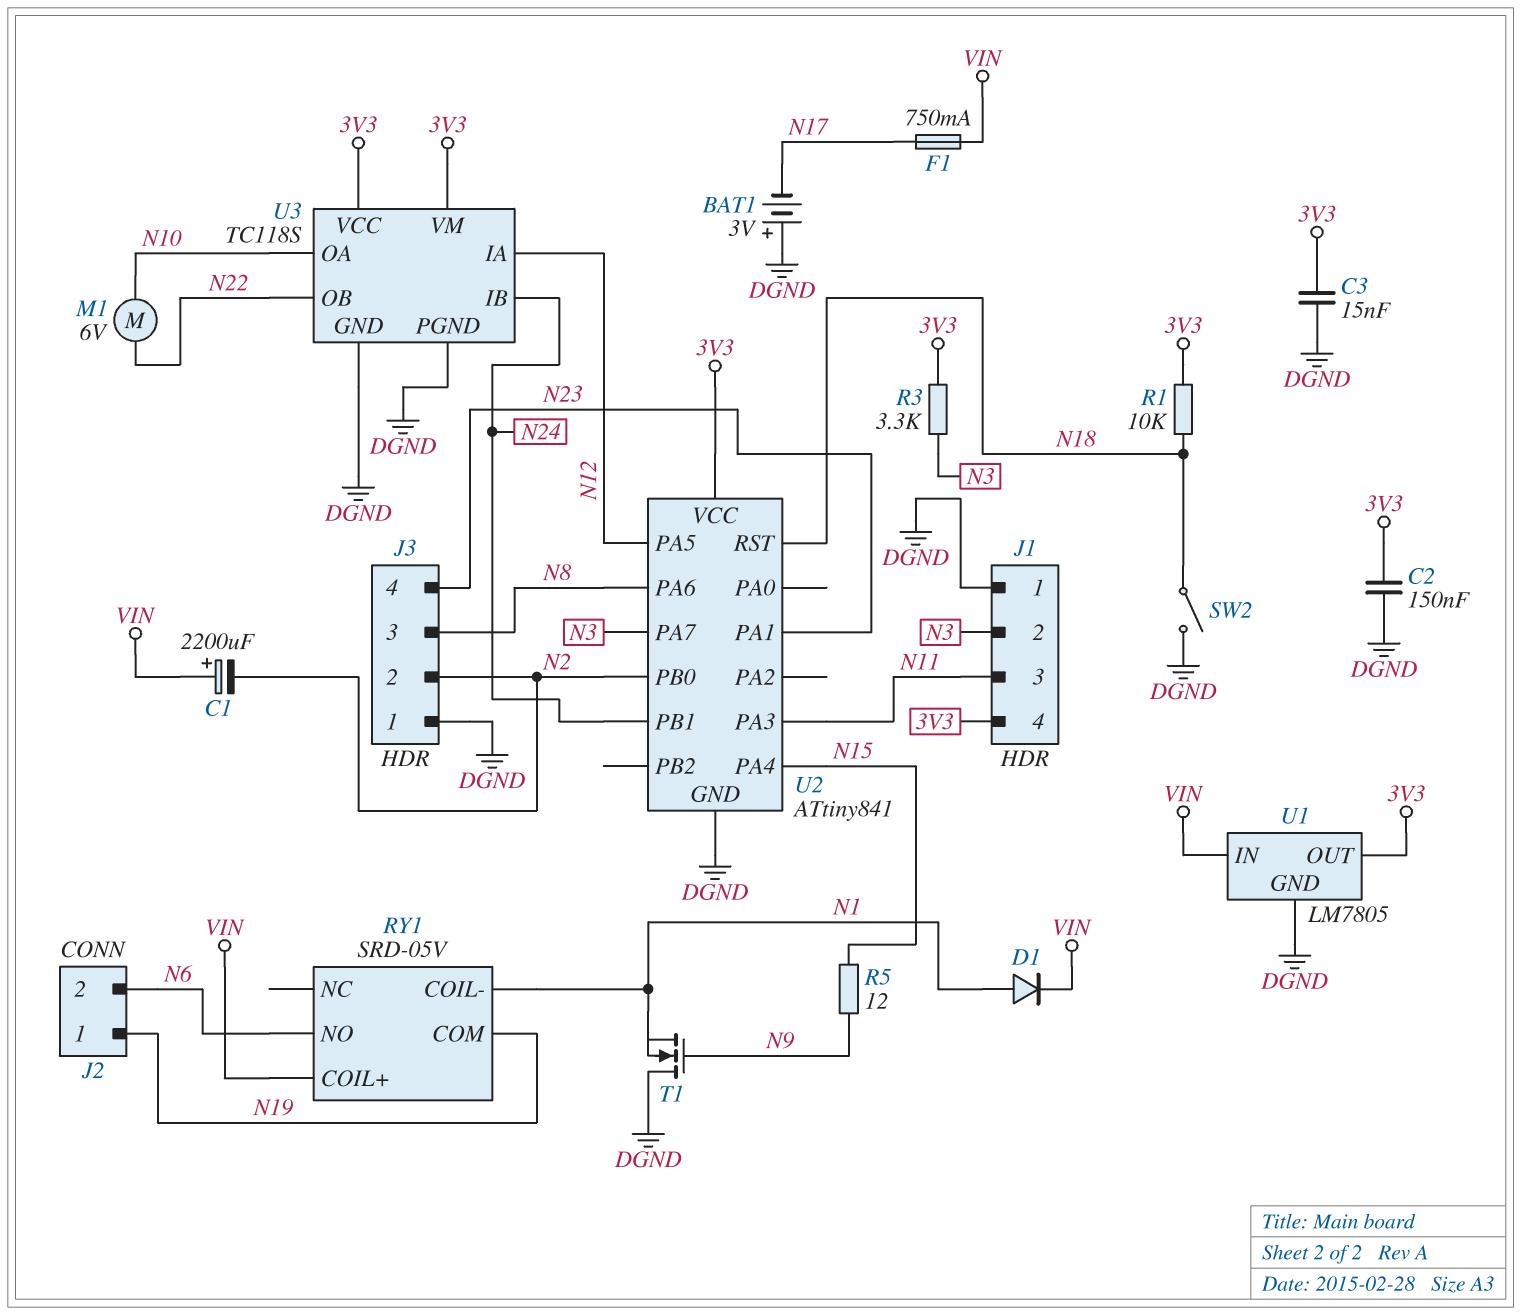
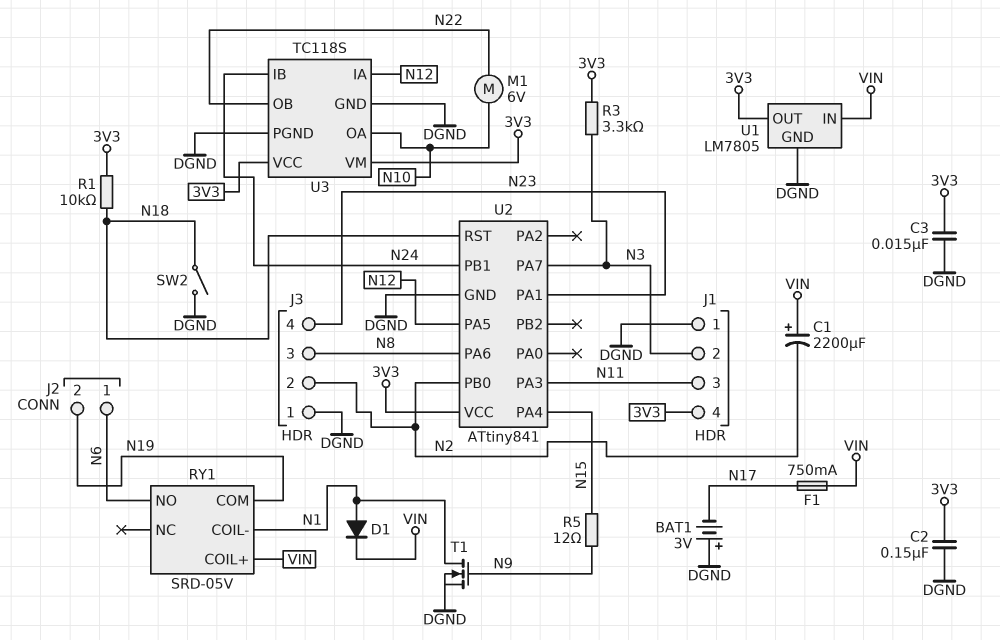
J2 pin 1: N19 -> N6
J2 pin 2: N6 -> N19
T1: NMOS (G N9, D DGND, S N1) -> NMOS (G N9, D N1, S DGND)

